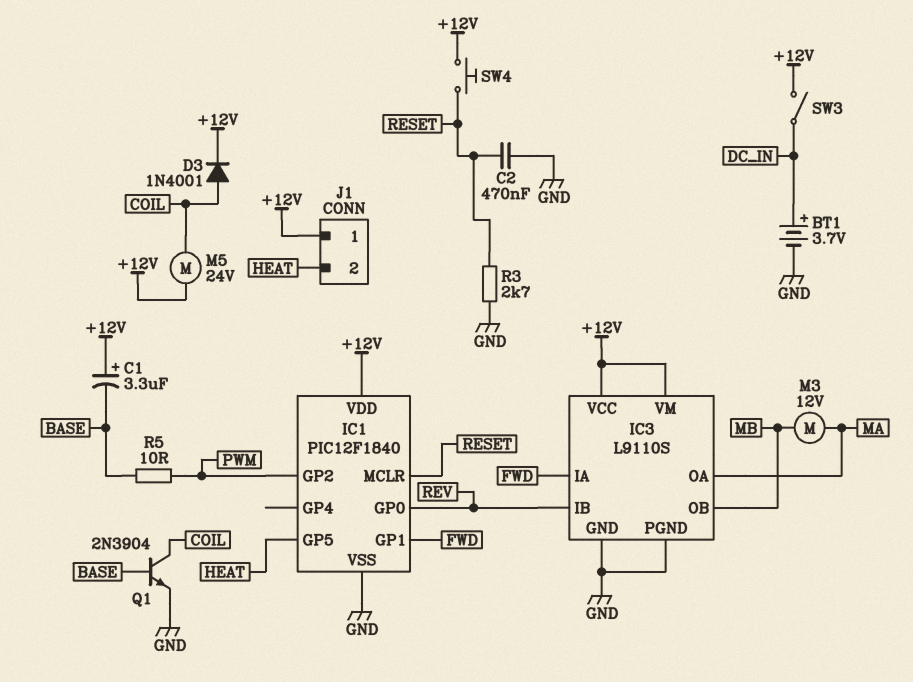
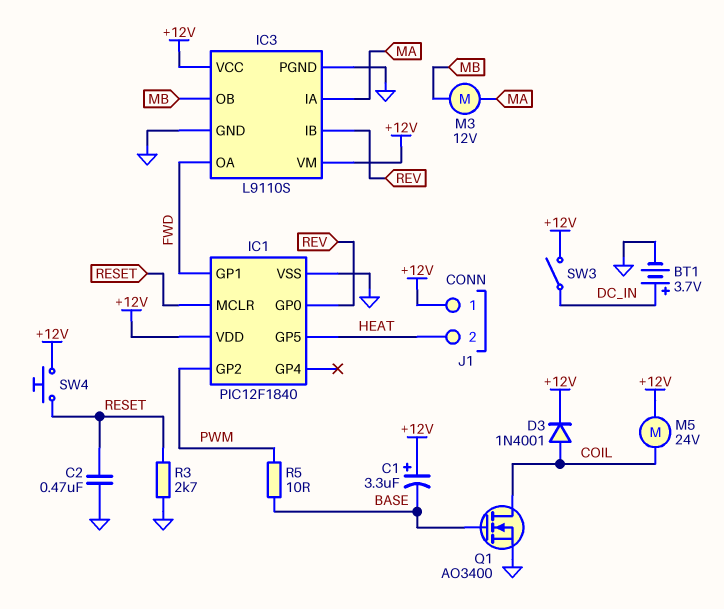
IC3 pin IA: FWD -> MA
IC3 pin OA: MA -> FWD
Q1: NPN 2N3904 (B BASE, C COIL, E GND) -> NMOS AO3400 (G BASE, D COIL, S GND)

